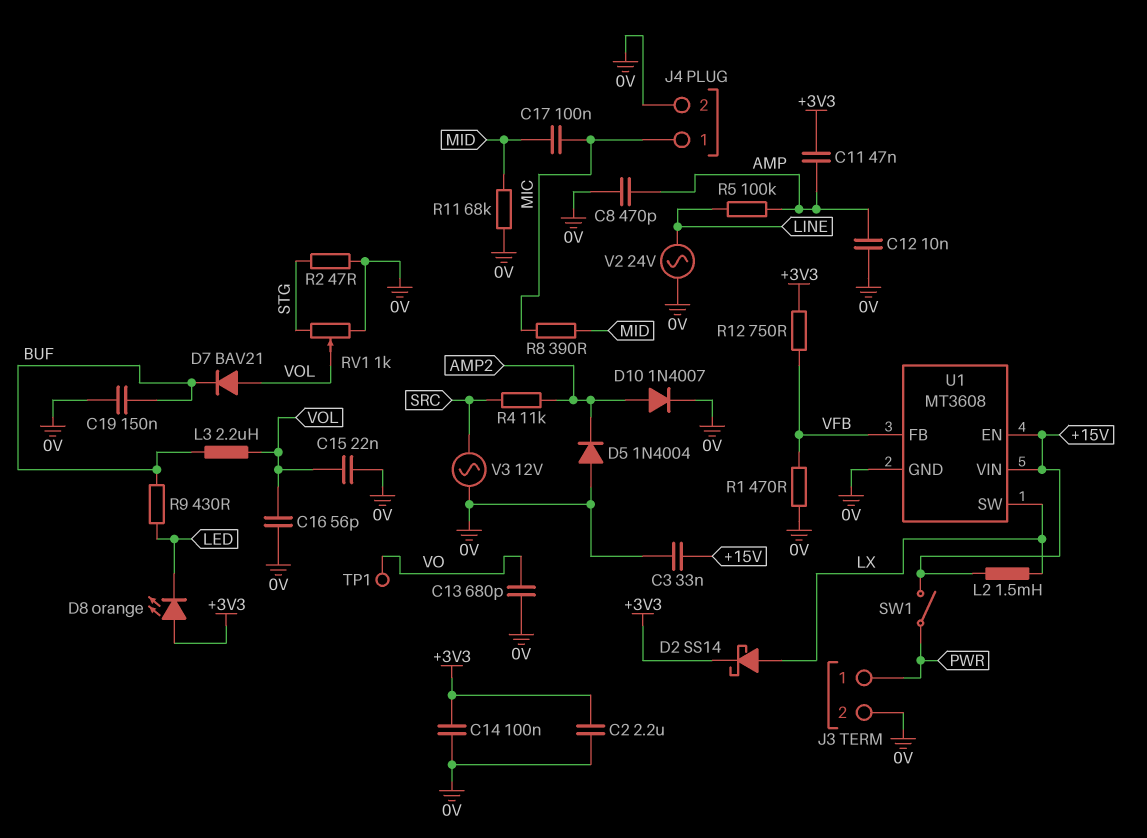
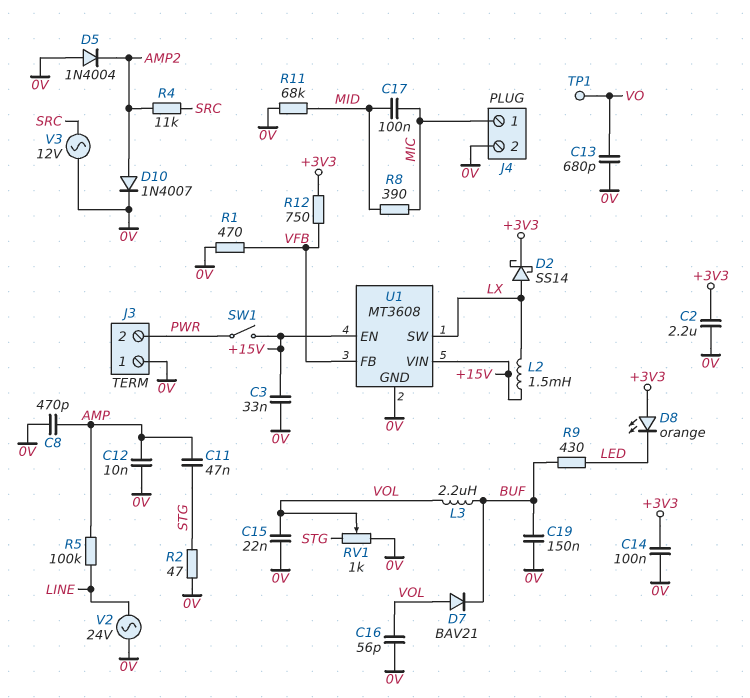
C11: 47nF (+3V3, AMP) -> 47nF (AMP, STG)
J3 pin 1: PWR -> 0V
J3 pin 2: 0V -> PWR

